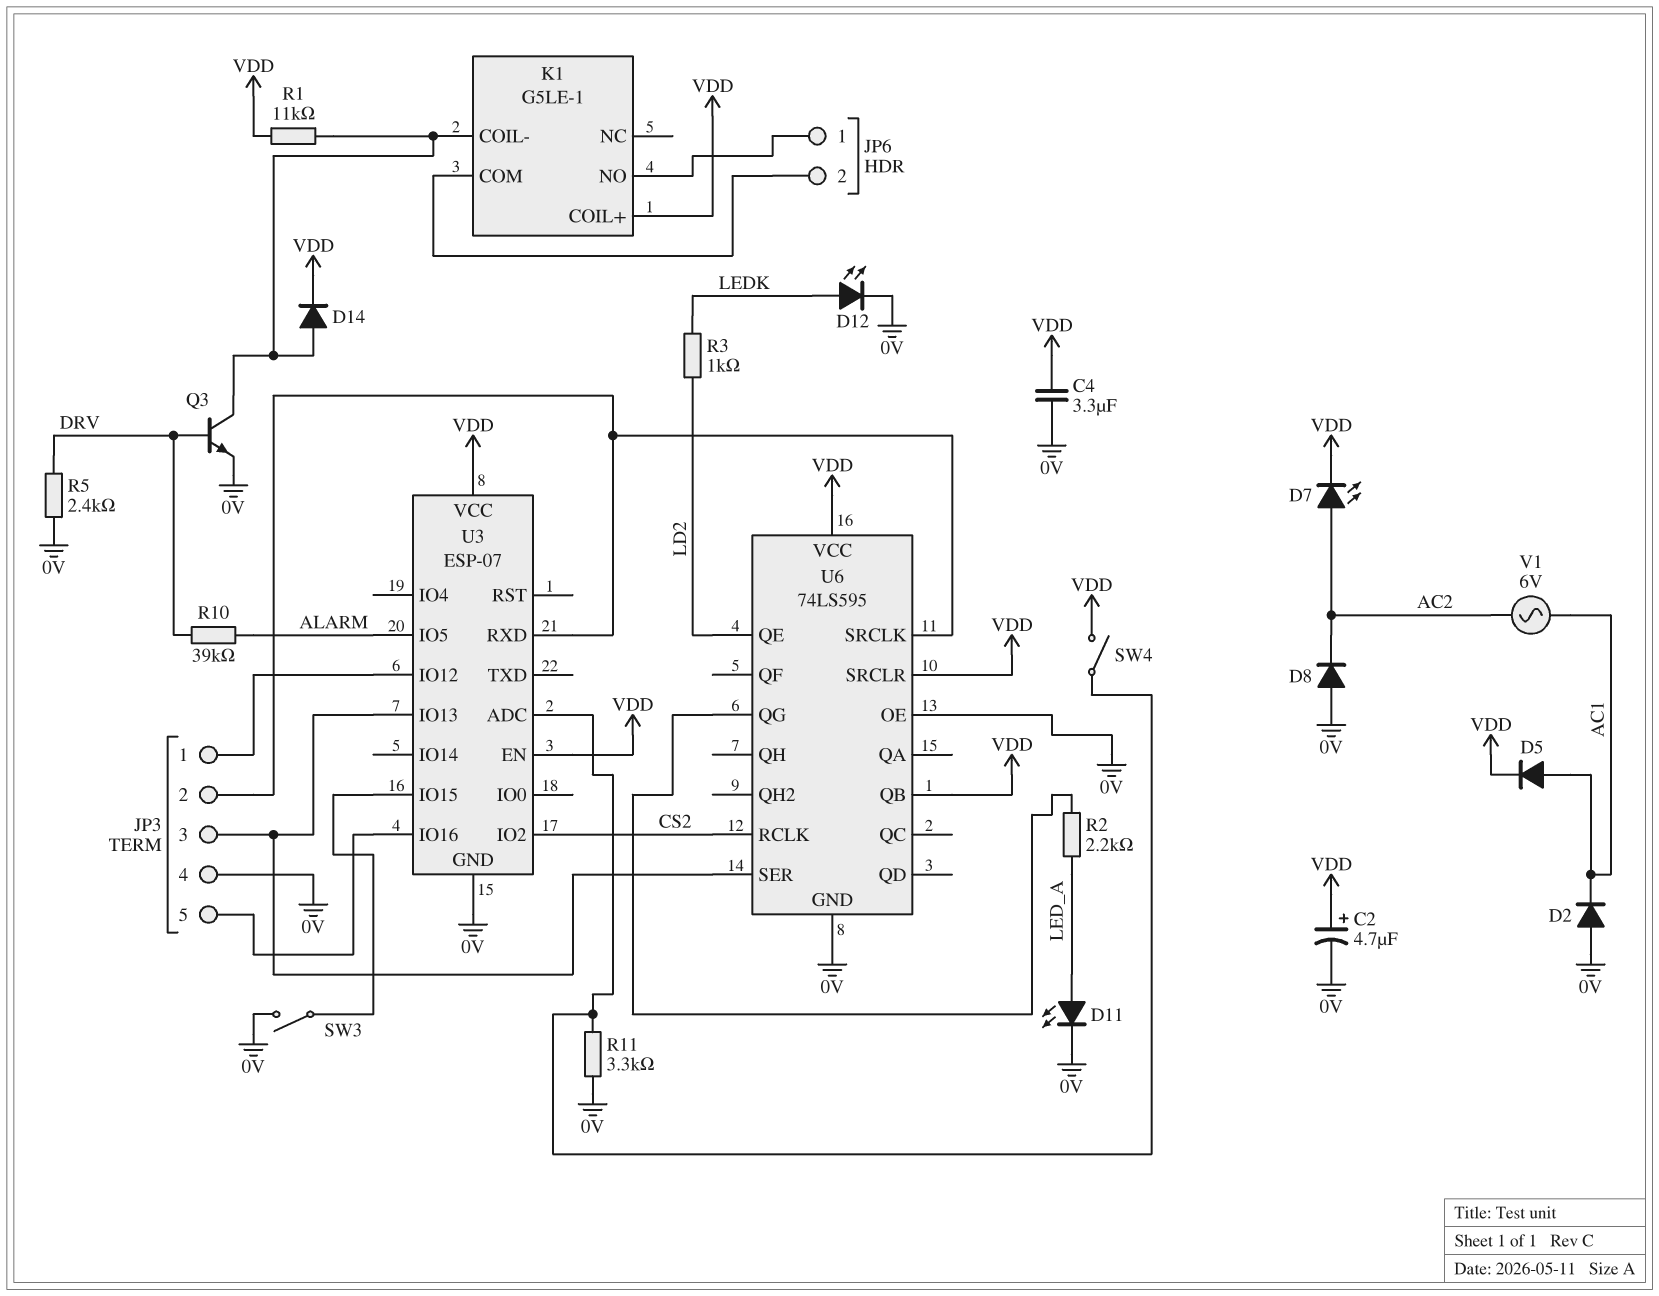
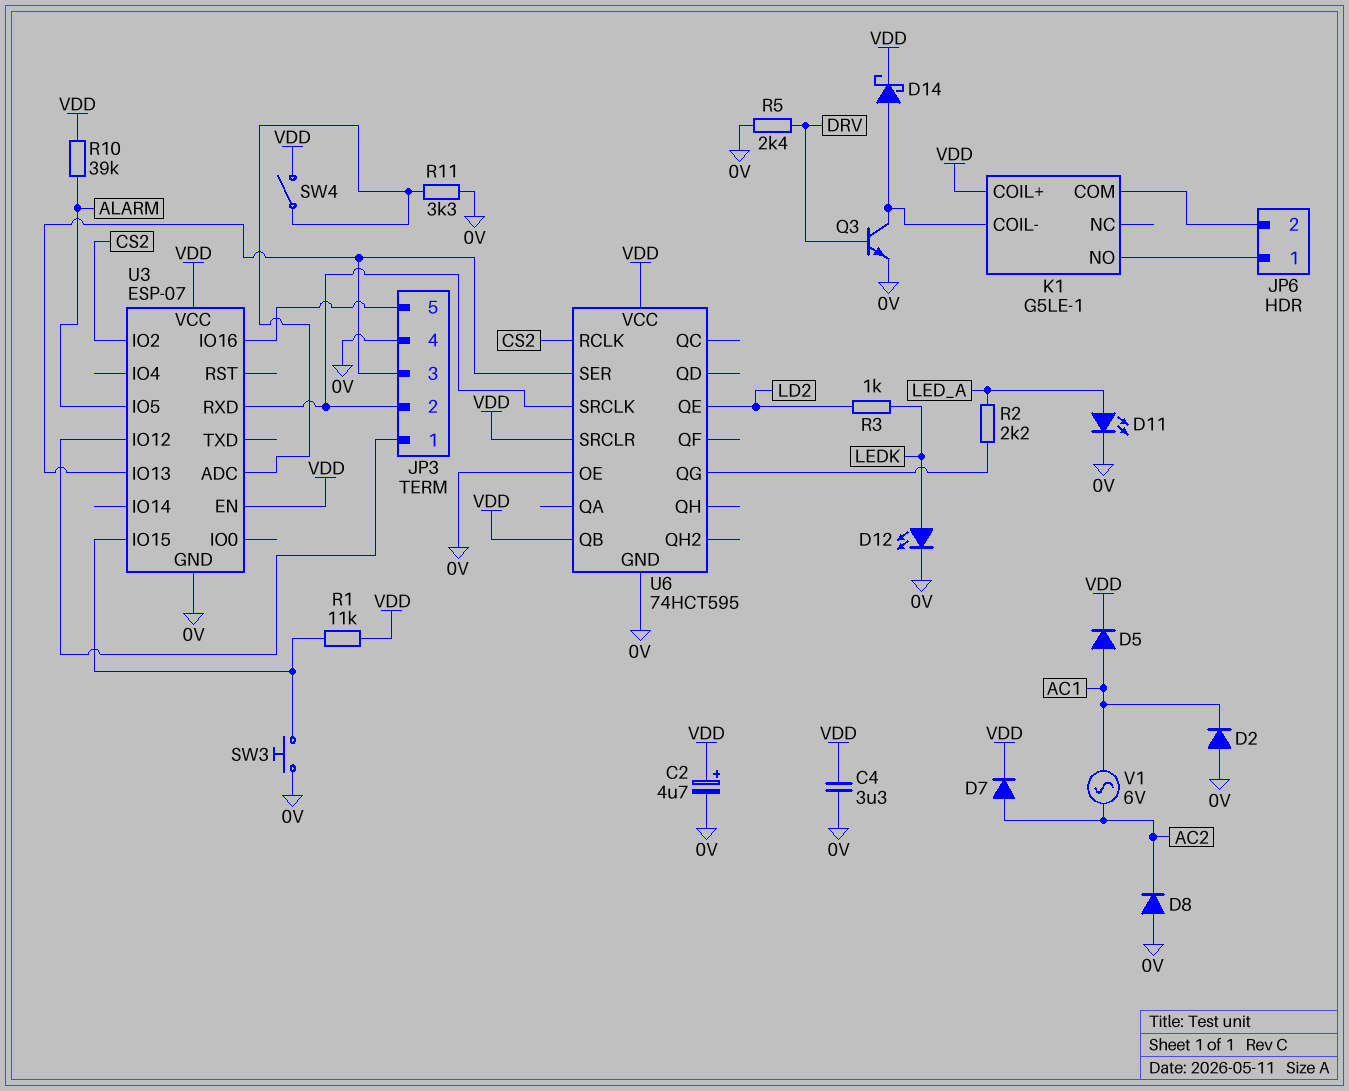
D7: LED (A AC2, K VDD) -> diode (A AC2, K VDD)
D14: diode (A K1/COIL-, K VDD) -> schottky (A K1/COIL-, K VDD)
R1: 11k (K1/COIL-, VDD) -> 11k (U3/IO15, VDD)
R10: 39k (ALARM, DRV) -> 39k (ALARM, VDD)
SW3: switch (0V, U3/IO15) -> button (0V, U3/IO15)
U6: 74LS595 -> 74HCT595

